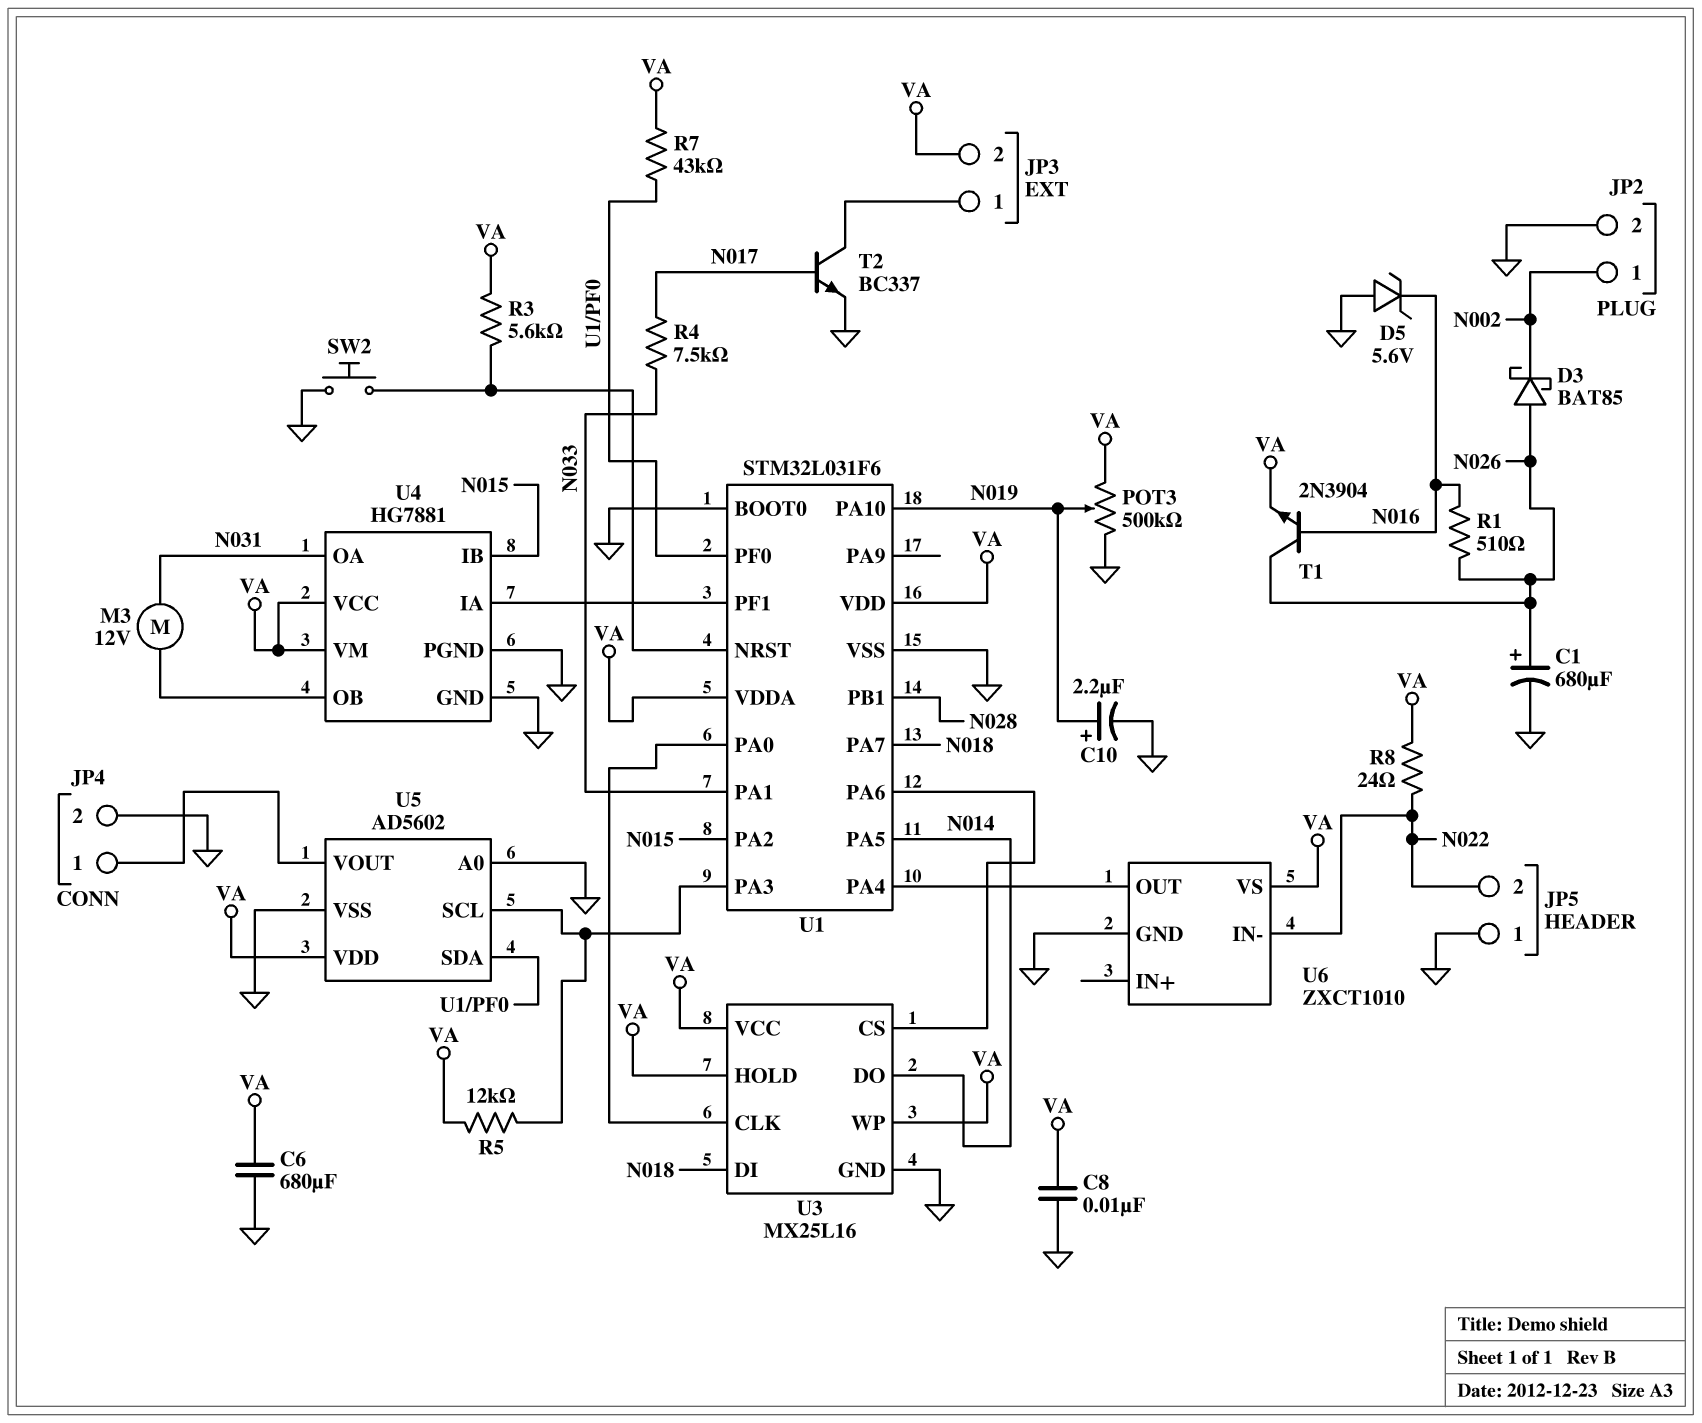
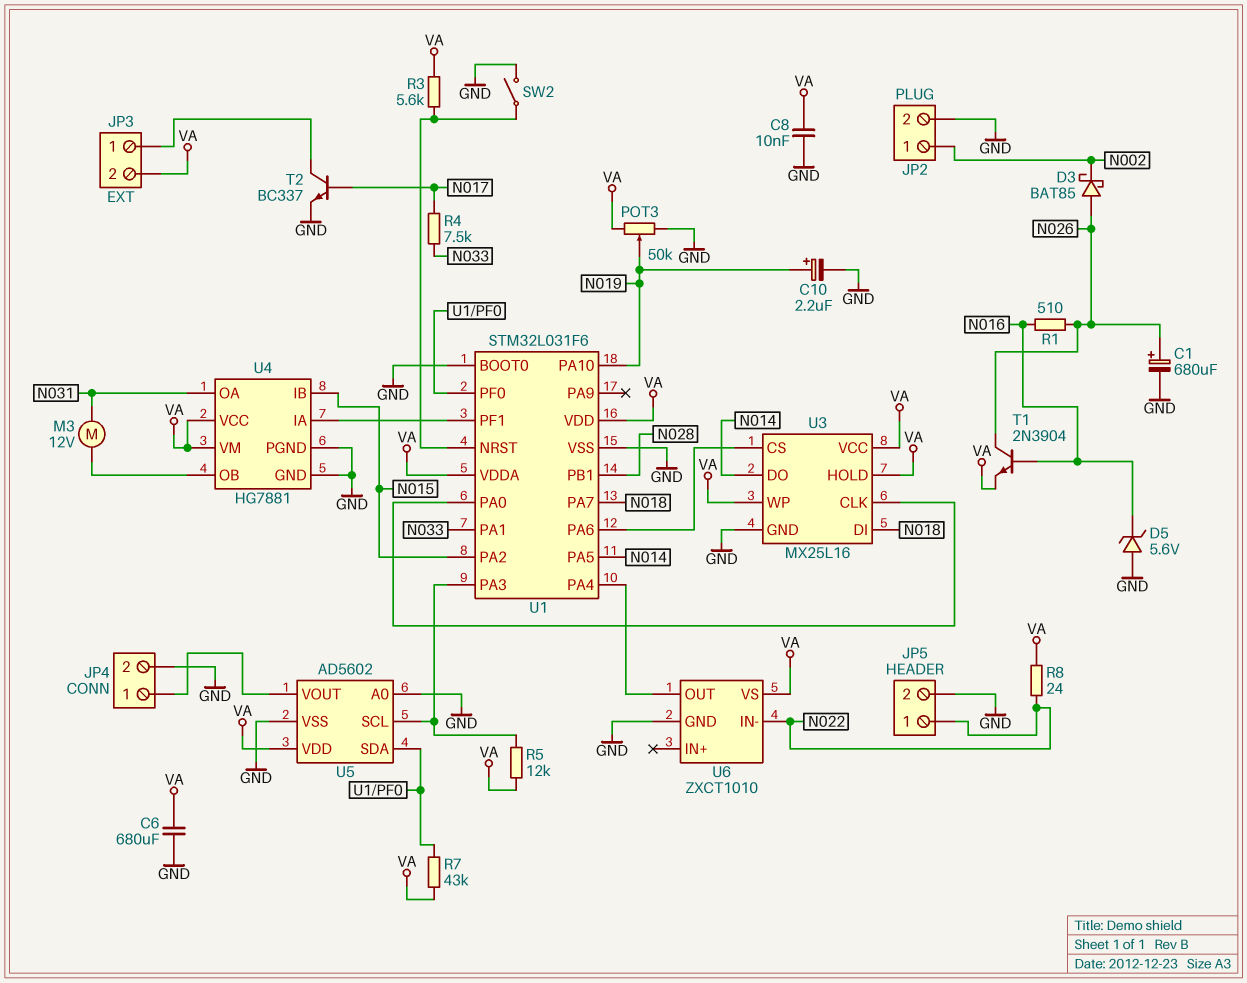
JP5 pin 1: GND -> N022
JP5 pin 2: N022 -> GND
POT3: 500k (GND, VA, wiper N019) -> 50k (GND, VA, wiper N019)
SW2: button (GND, U1/NRST) -> switch (GND, U1/NRST)

